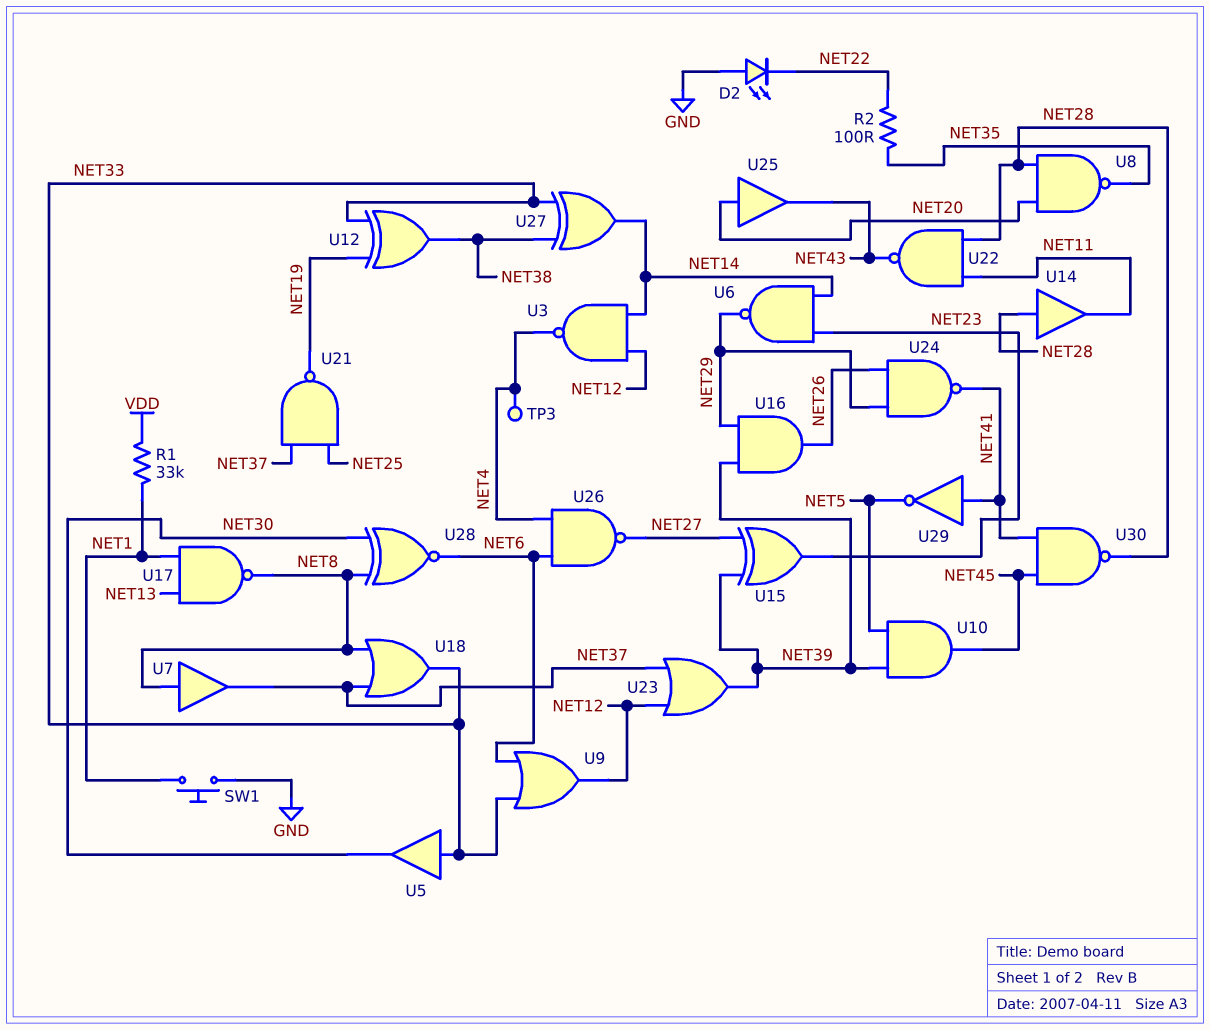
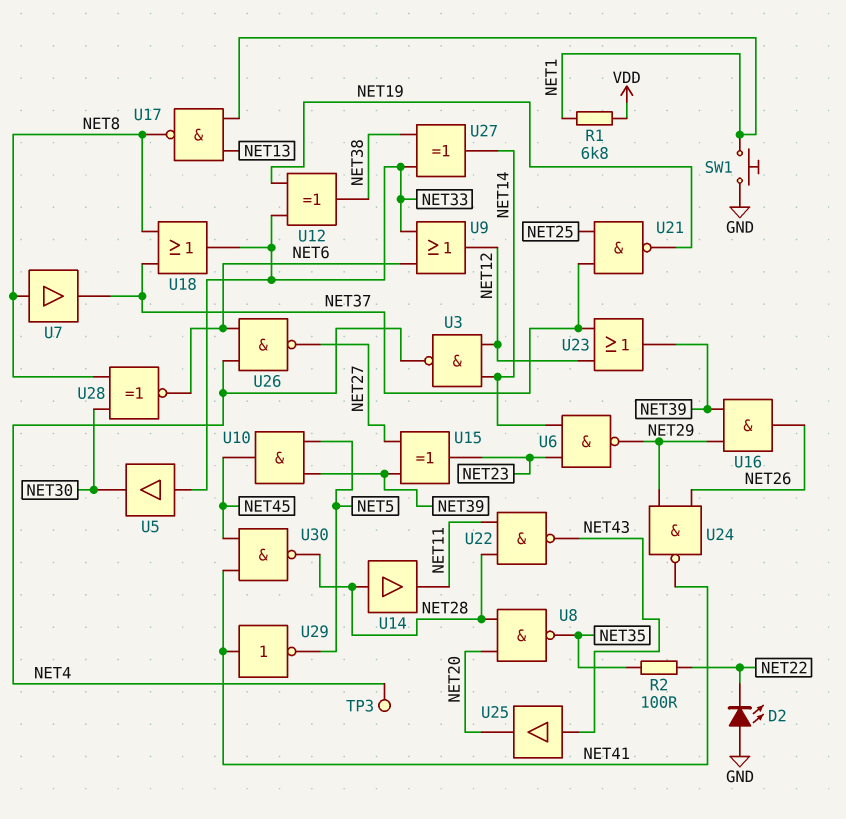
R1: 33k (NET1, VDD) -> 6.8k (NET1, VDD)
U25: buffer (in NET20, out NET43) -> buffer (in NET43, out NET20)

